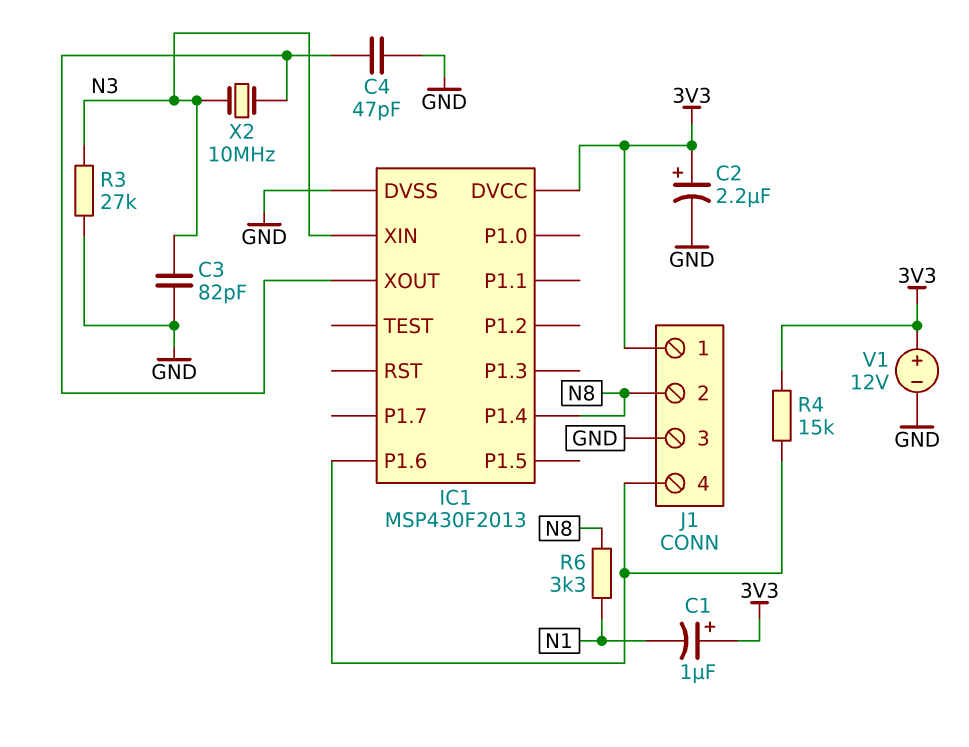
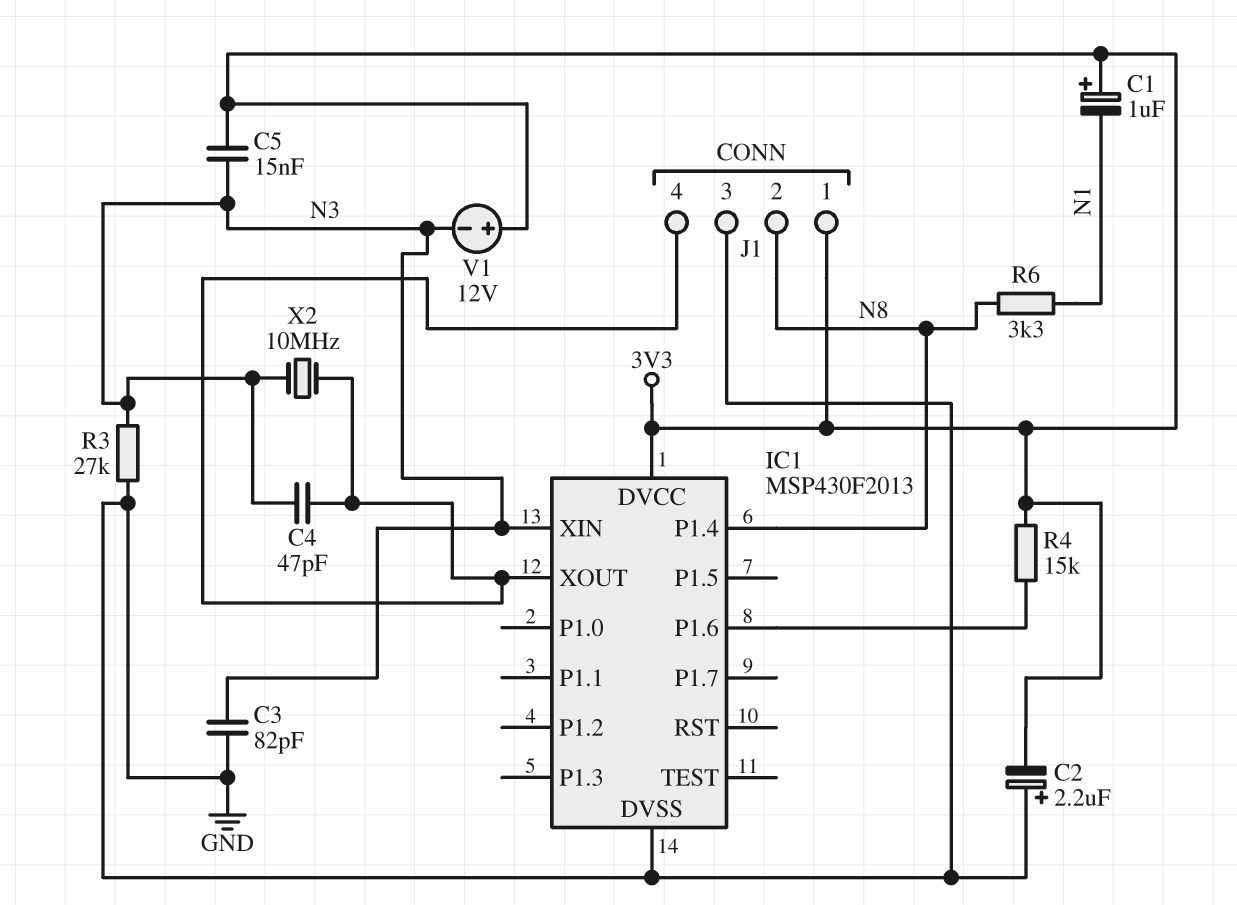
C2: 2.2uF (plus 3V3, minus GND) -> 2.2uF (plus GND, minus 3V3)
C4: 47pF (GND, IC1/XOUT) -> 47pF (IC1/XOUT, N3)
C5: none -> 15nF (3V3, N3)
J1 pin 4: IC1/P1.6 -> IC1/XOUT
V1: 12V (plus 3V3, minus GND) -> 12V (plus 3V3, minus N3)

